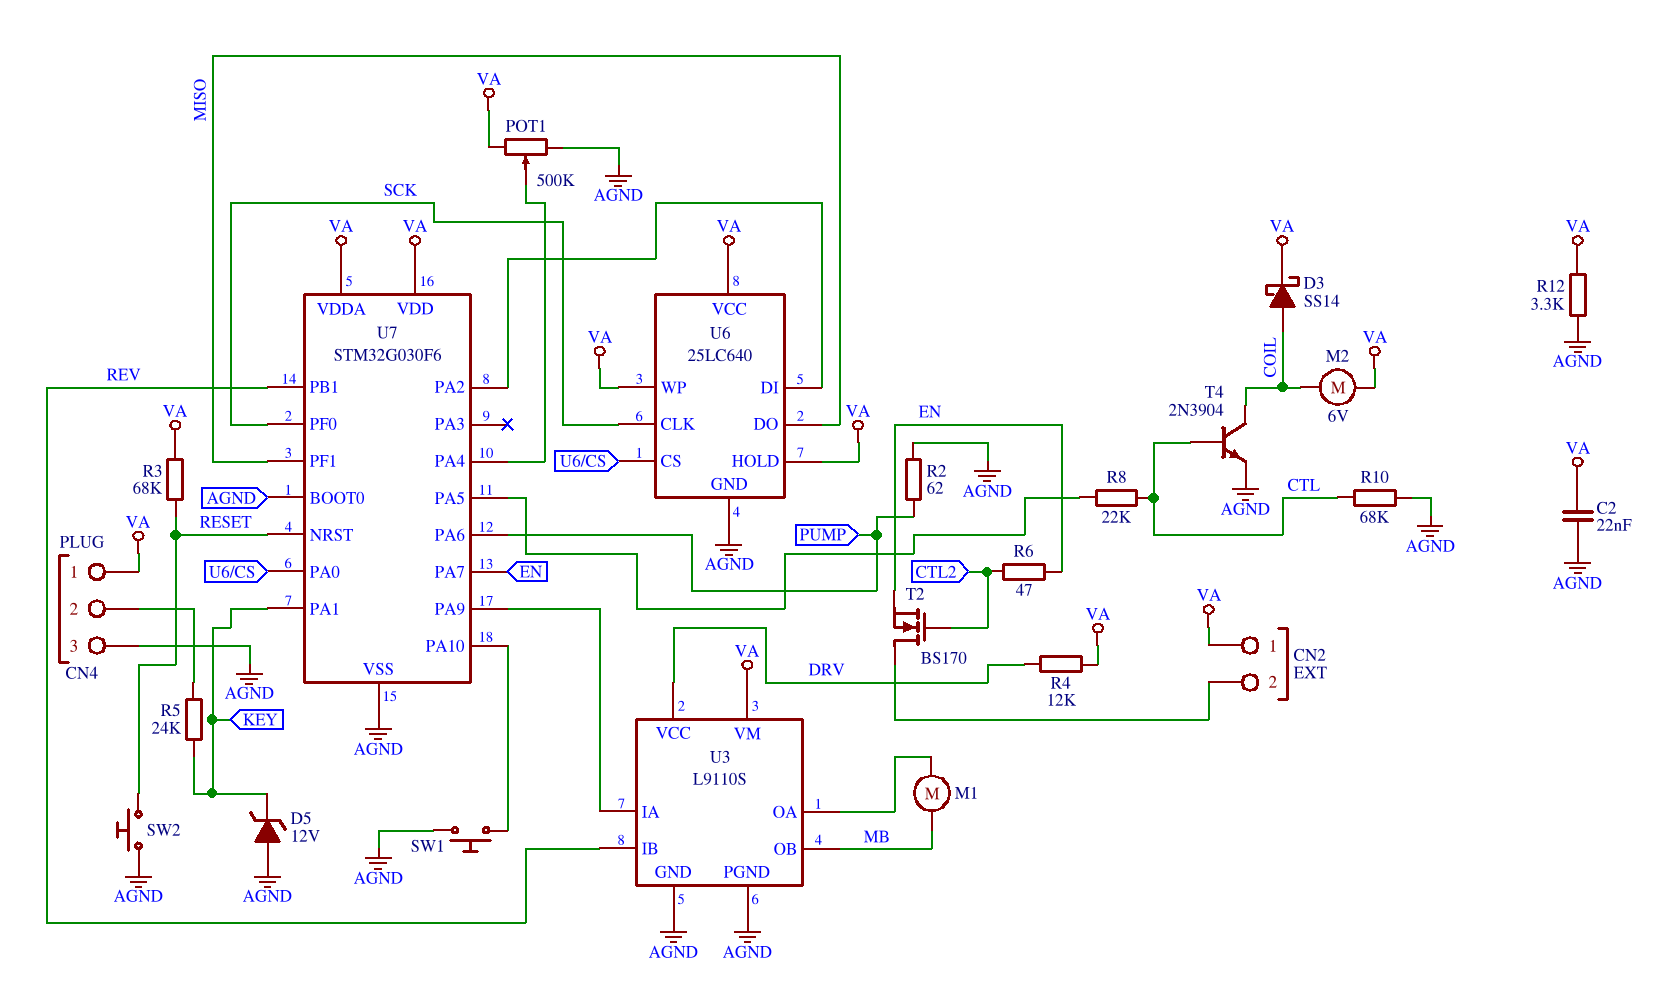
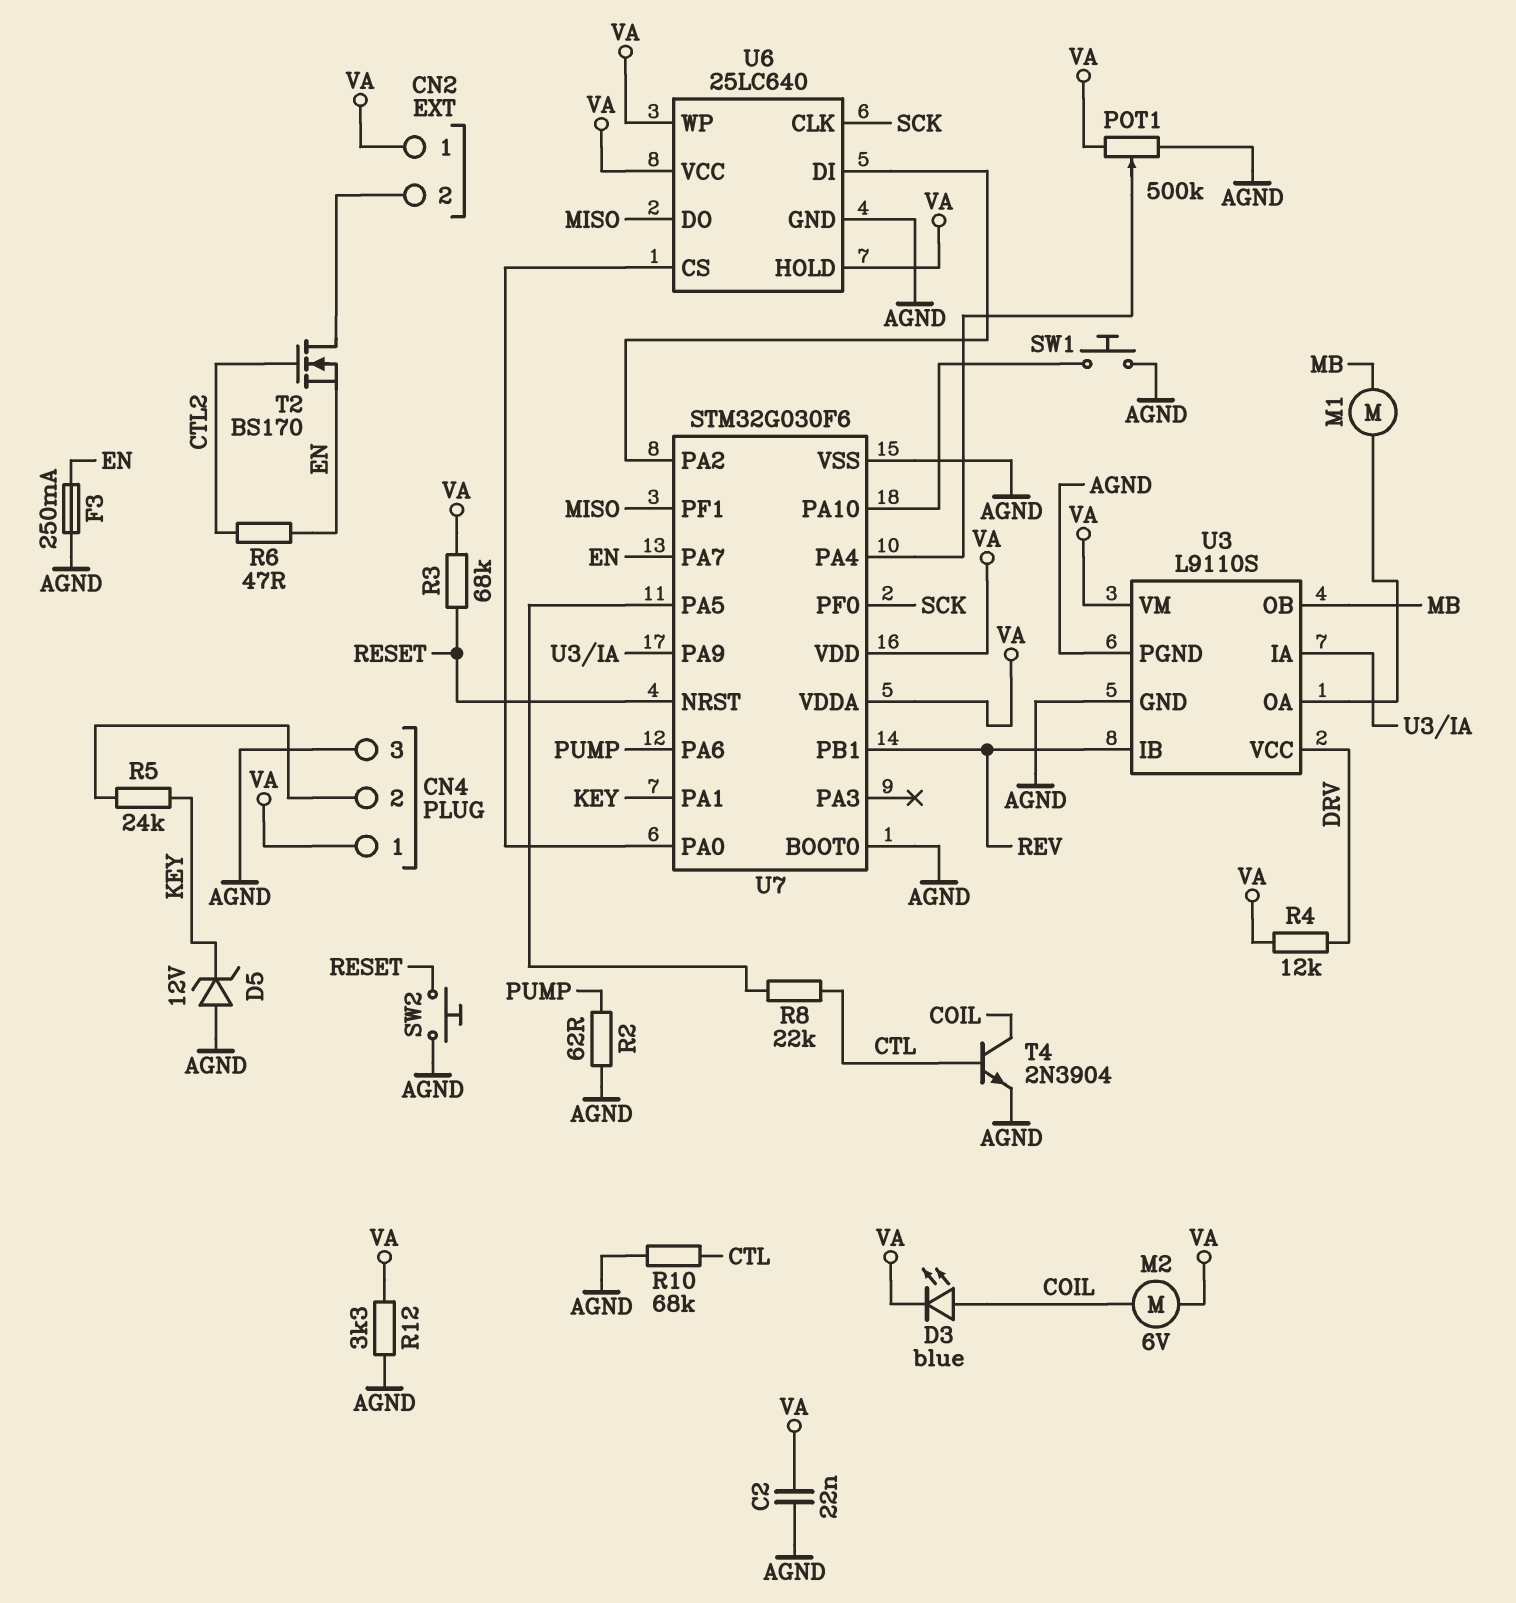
D3: schottky SS14 (A COIL, K VA) -> LED blue (A COIL, K VA)
F3: none -> 250mA (AGND, EN)

